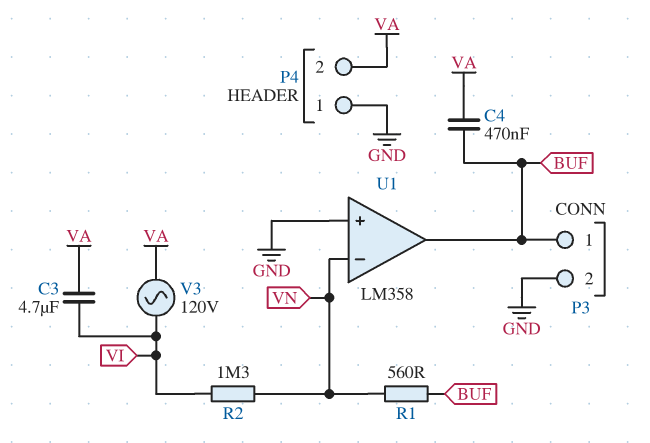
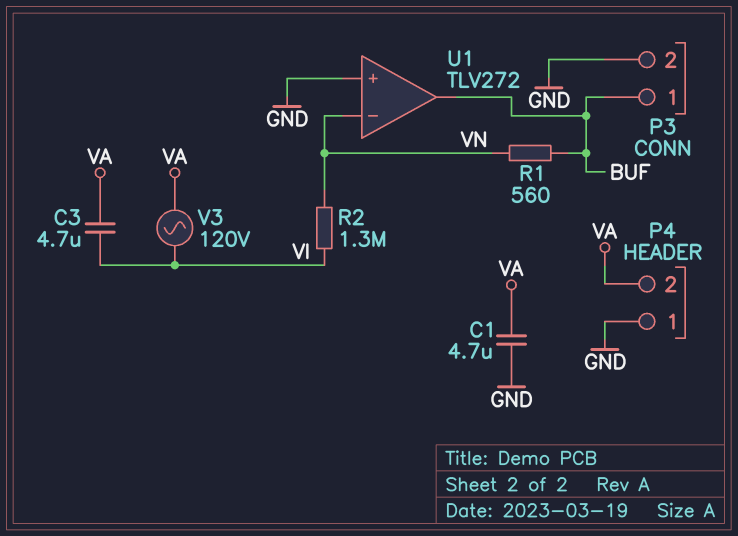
C1: none -> 4.7uF (GND, VA)
C4: 470nF (BUF, VA) -> none
U1: LM358 -> TLV272

